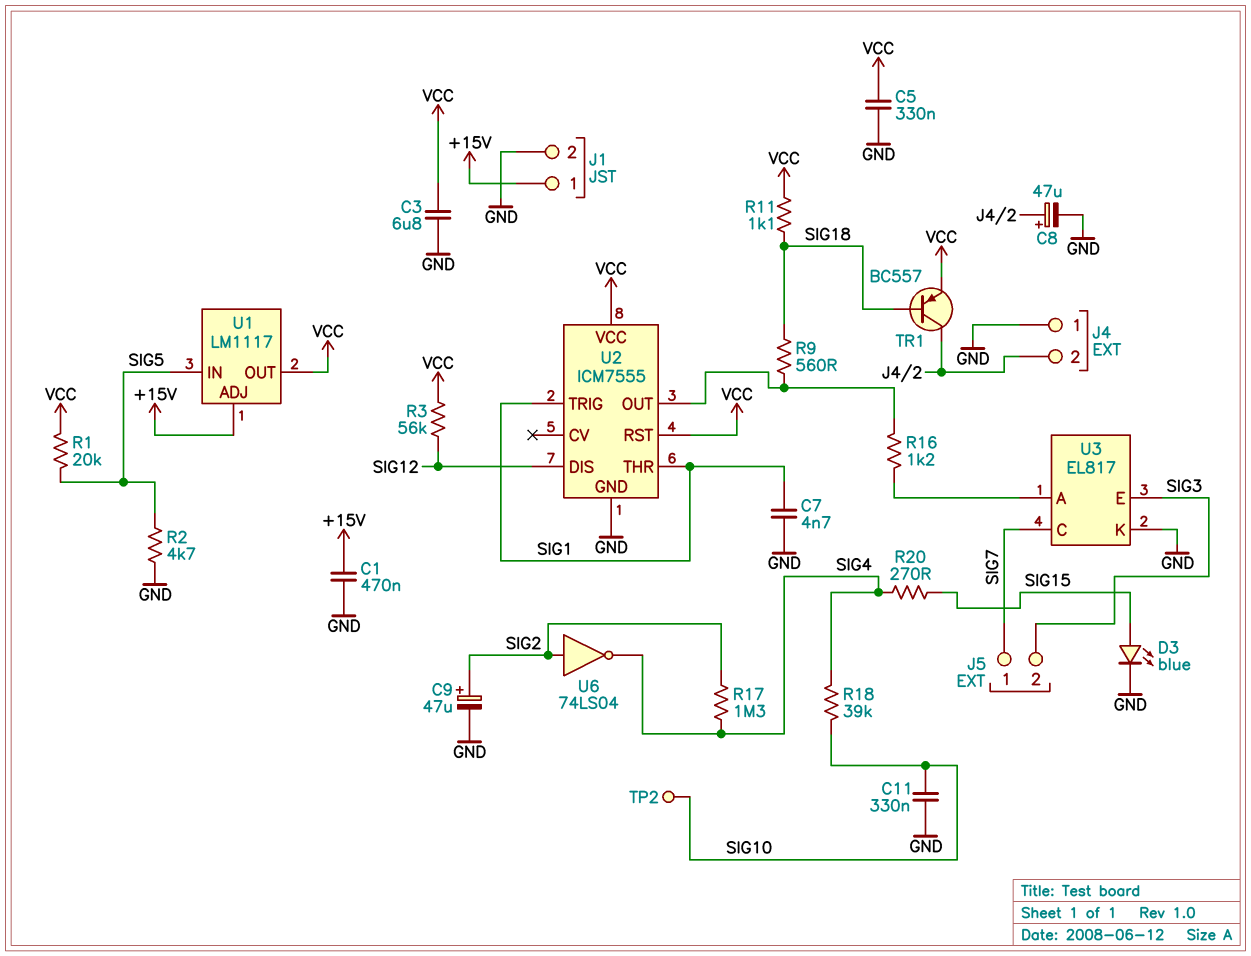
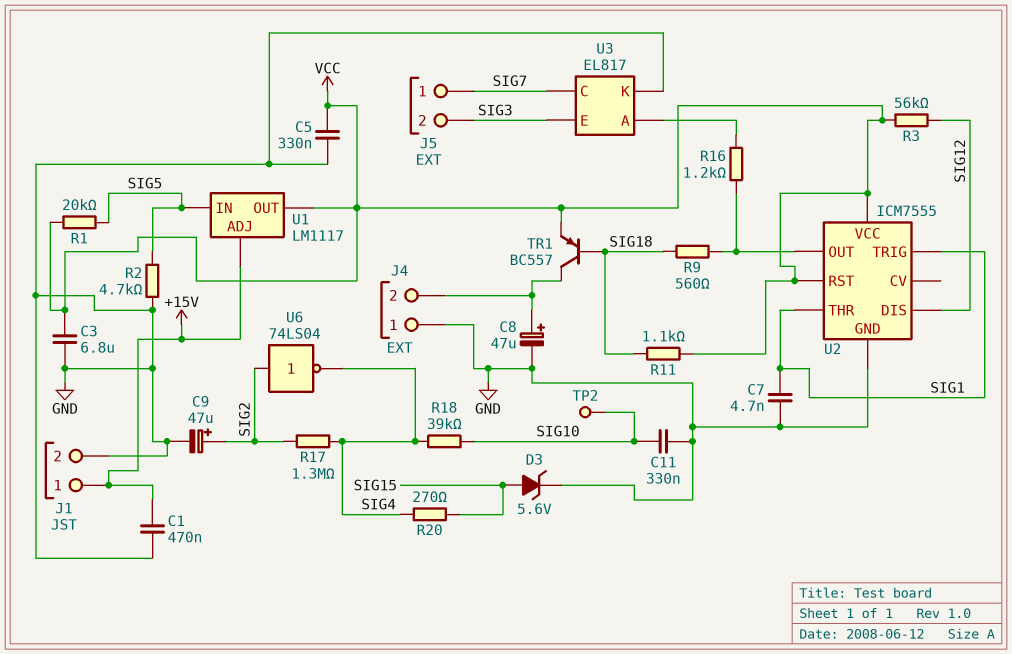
D3: LED blue (A SIG15, K GND) -> zener 5.6V (A SIG15, K GND)

